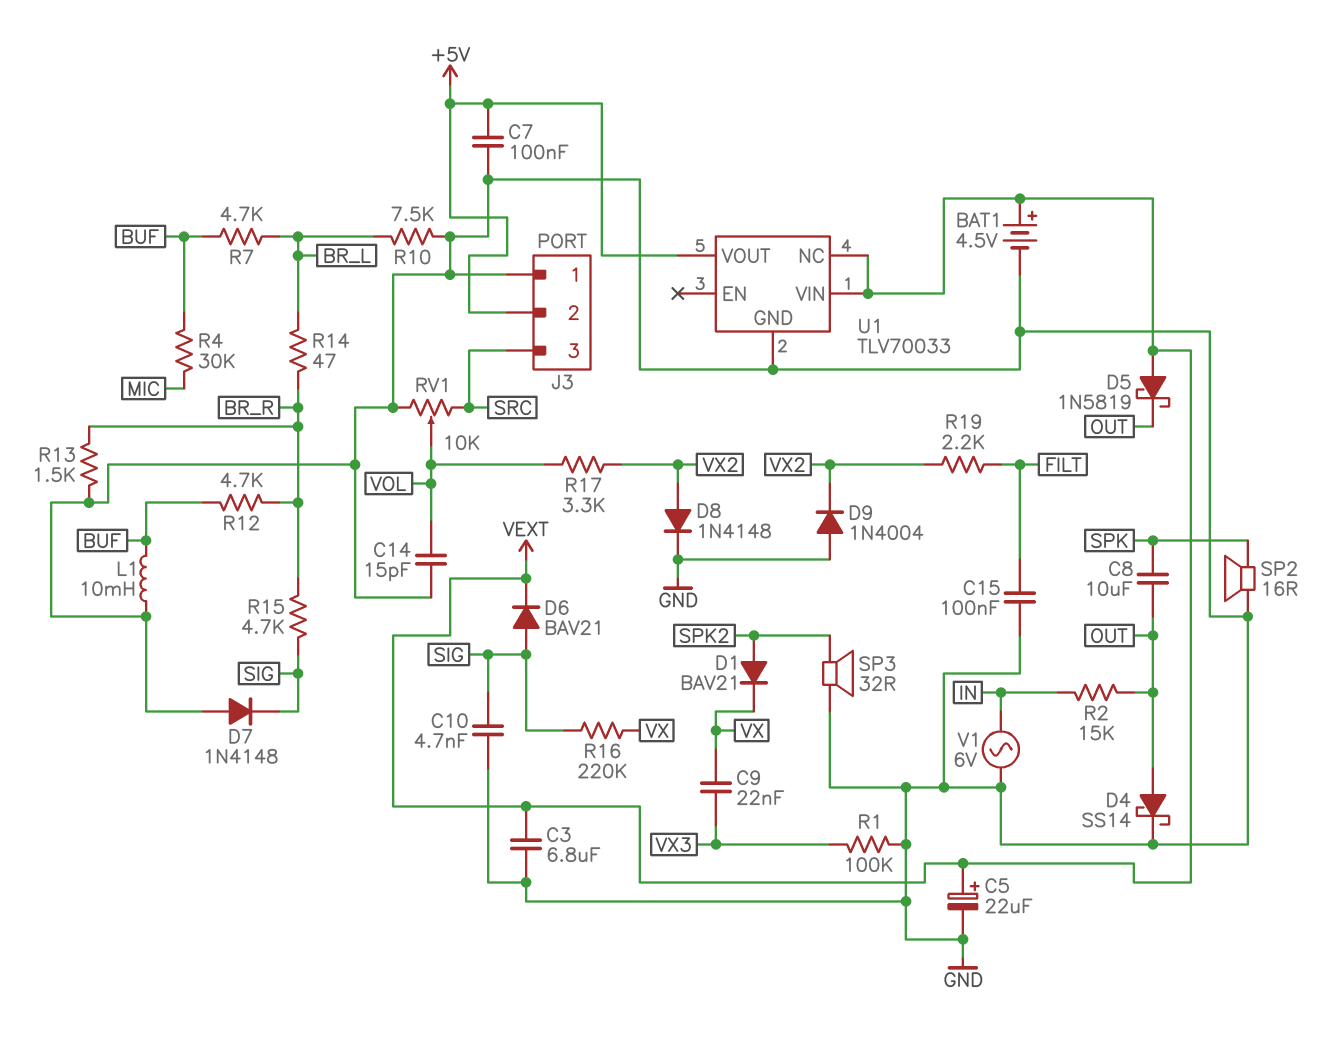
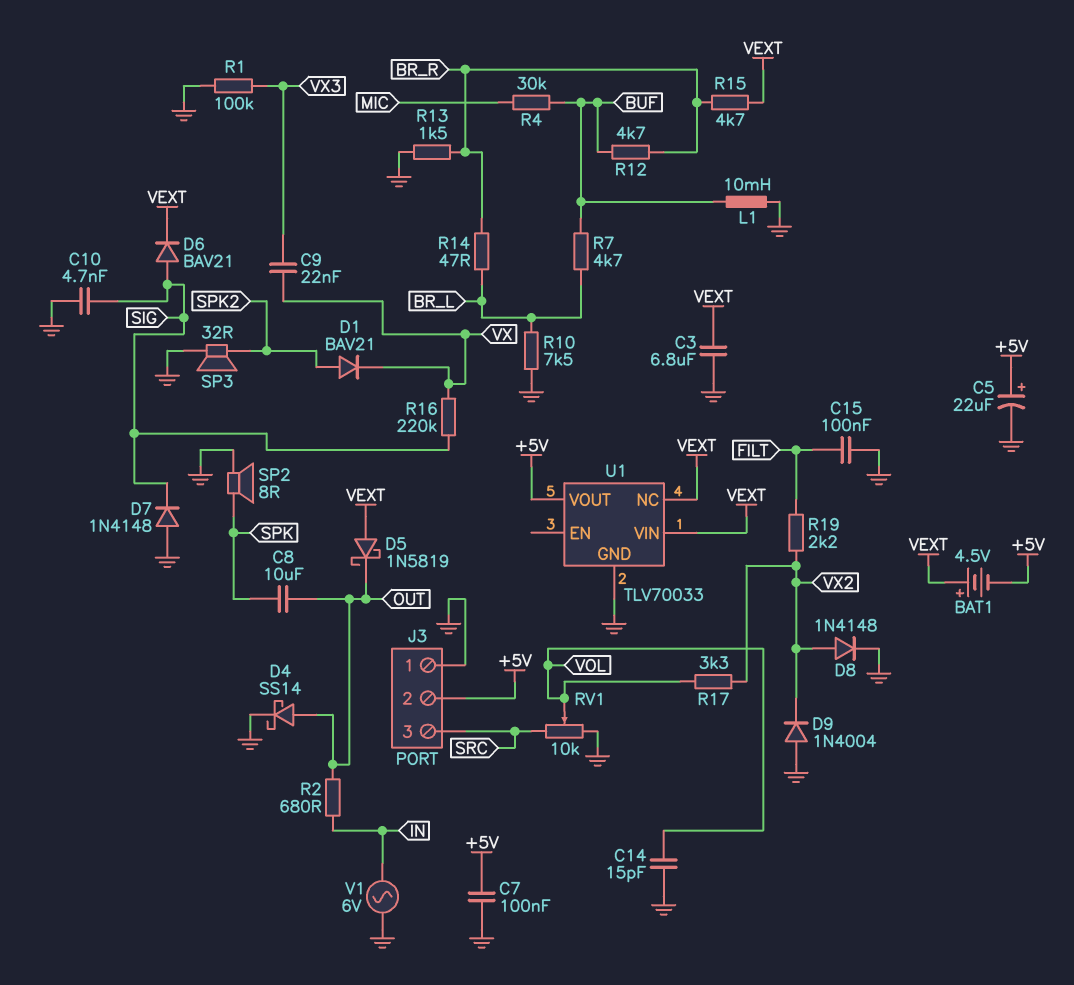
BAT1: 4.5V (plus VEXT, minus GND) -> 4.5V (plus VEXT, minus +5V)
C5: 22uF (plus VEXT, minus GND) -> 22uF (plus +5V, minus GND)
R2: 15k (IN, OUT) -> 680 (IN, OUT)
R15: 4.7k (BR_R, SIG) -> 4.7k (BR_R, VEXT)
SP2: speaker 16R (GND, SPK) -> speaker 8R (GND, SPK)

